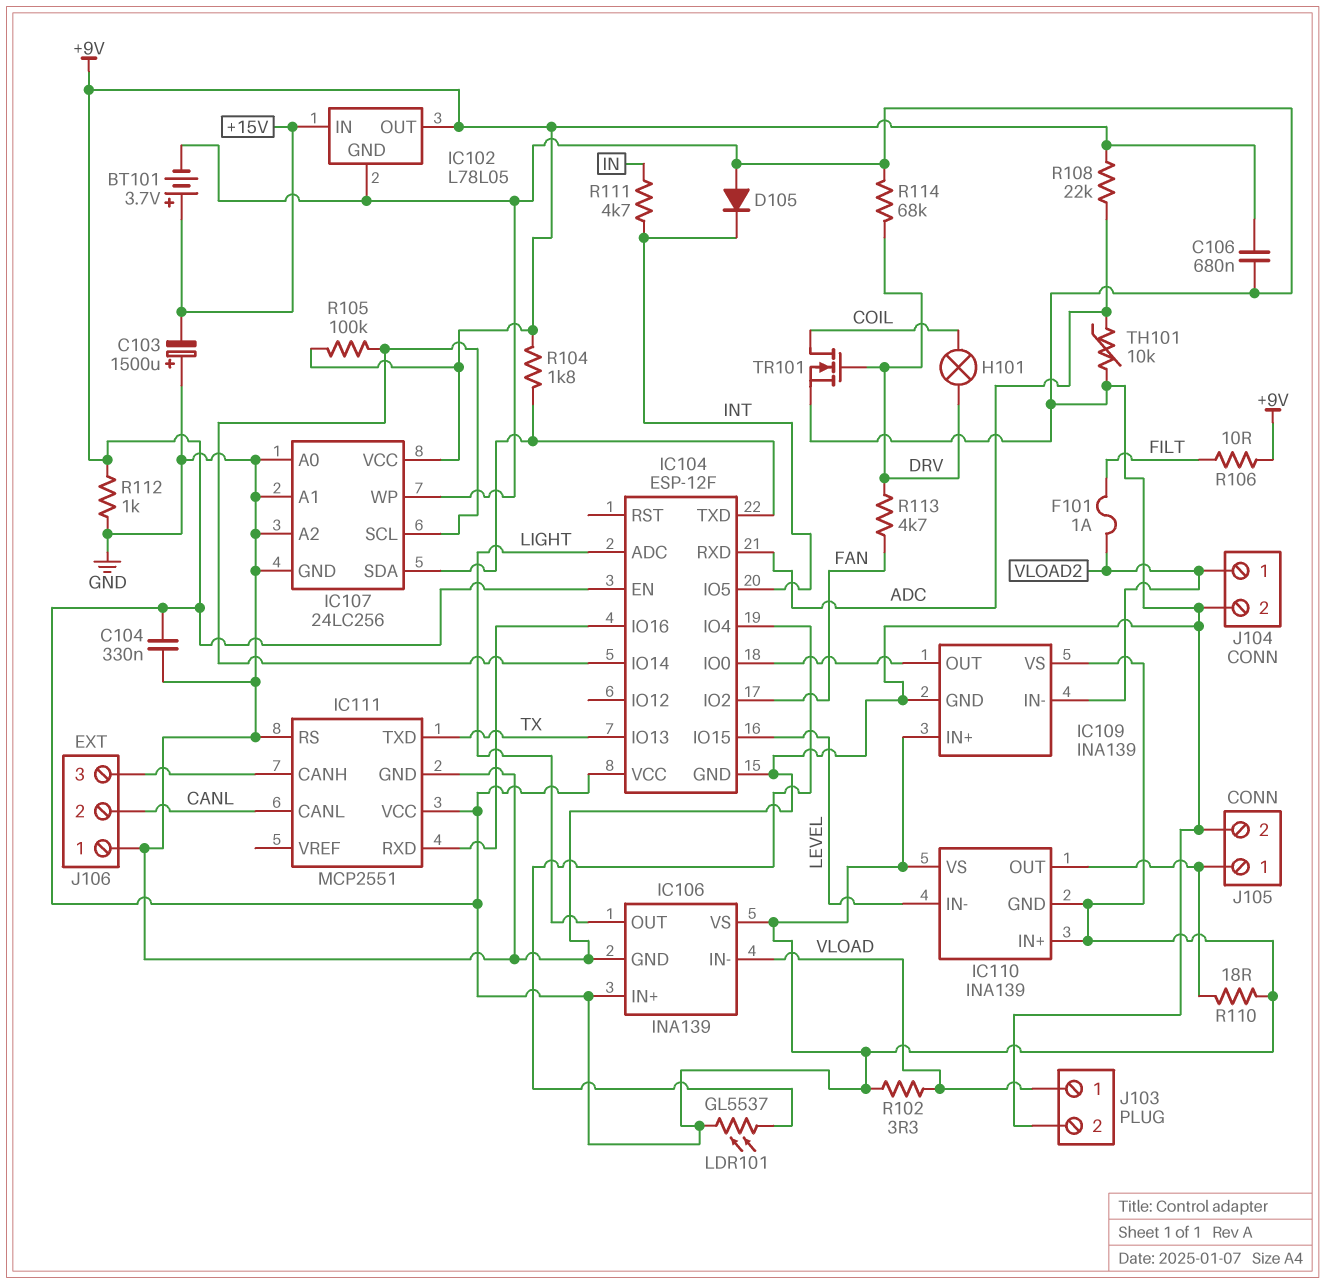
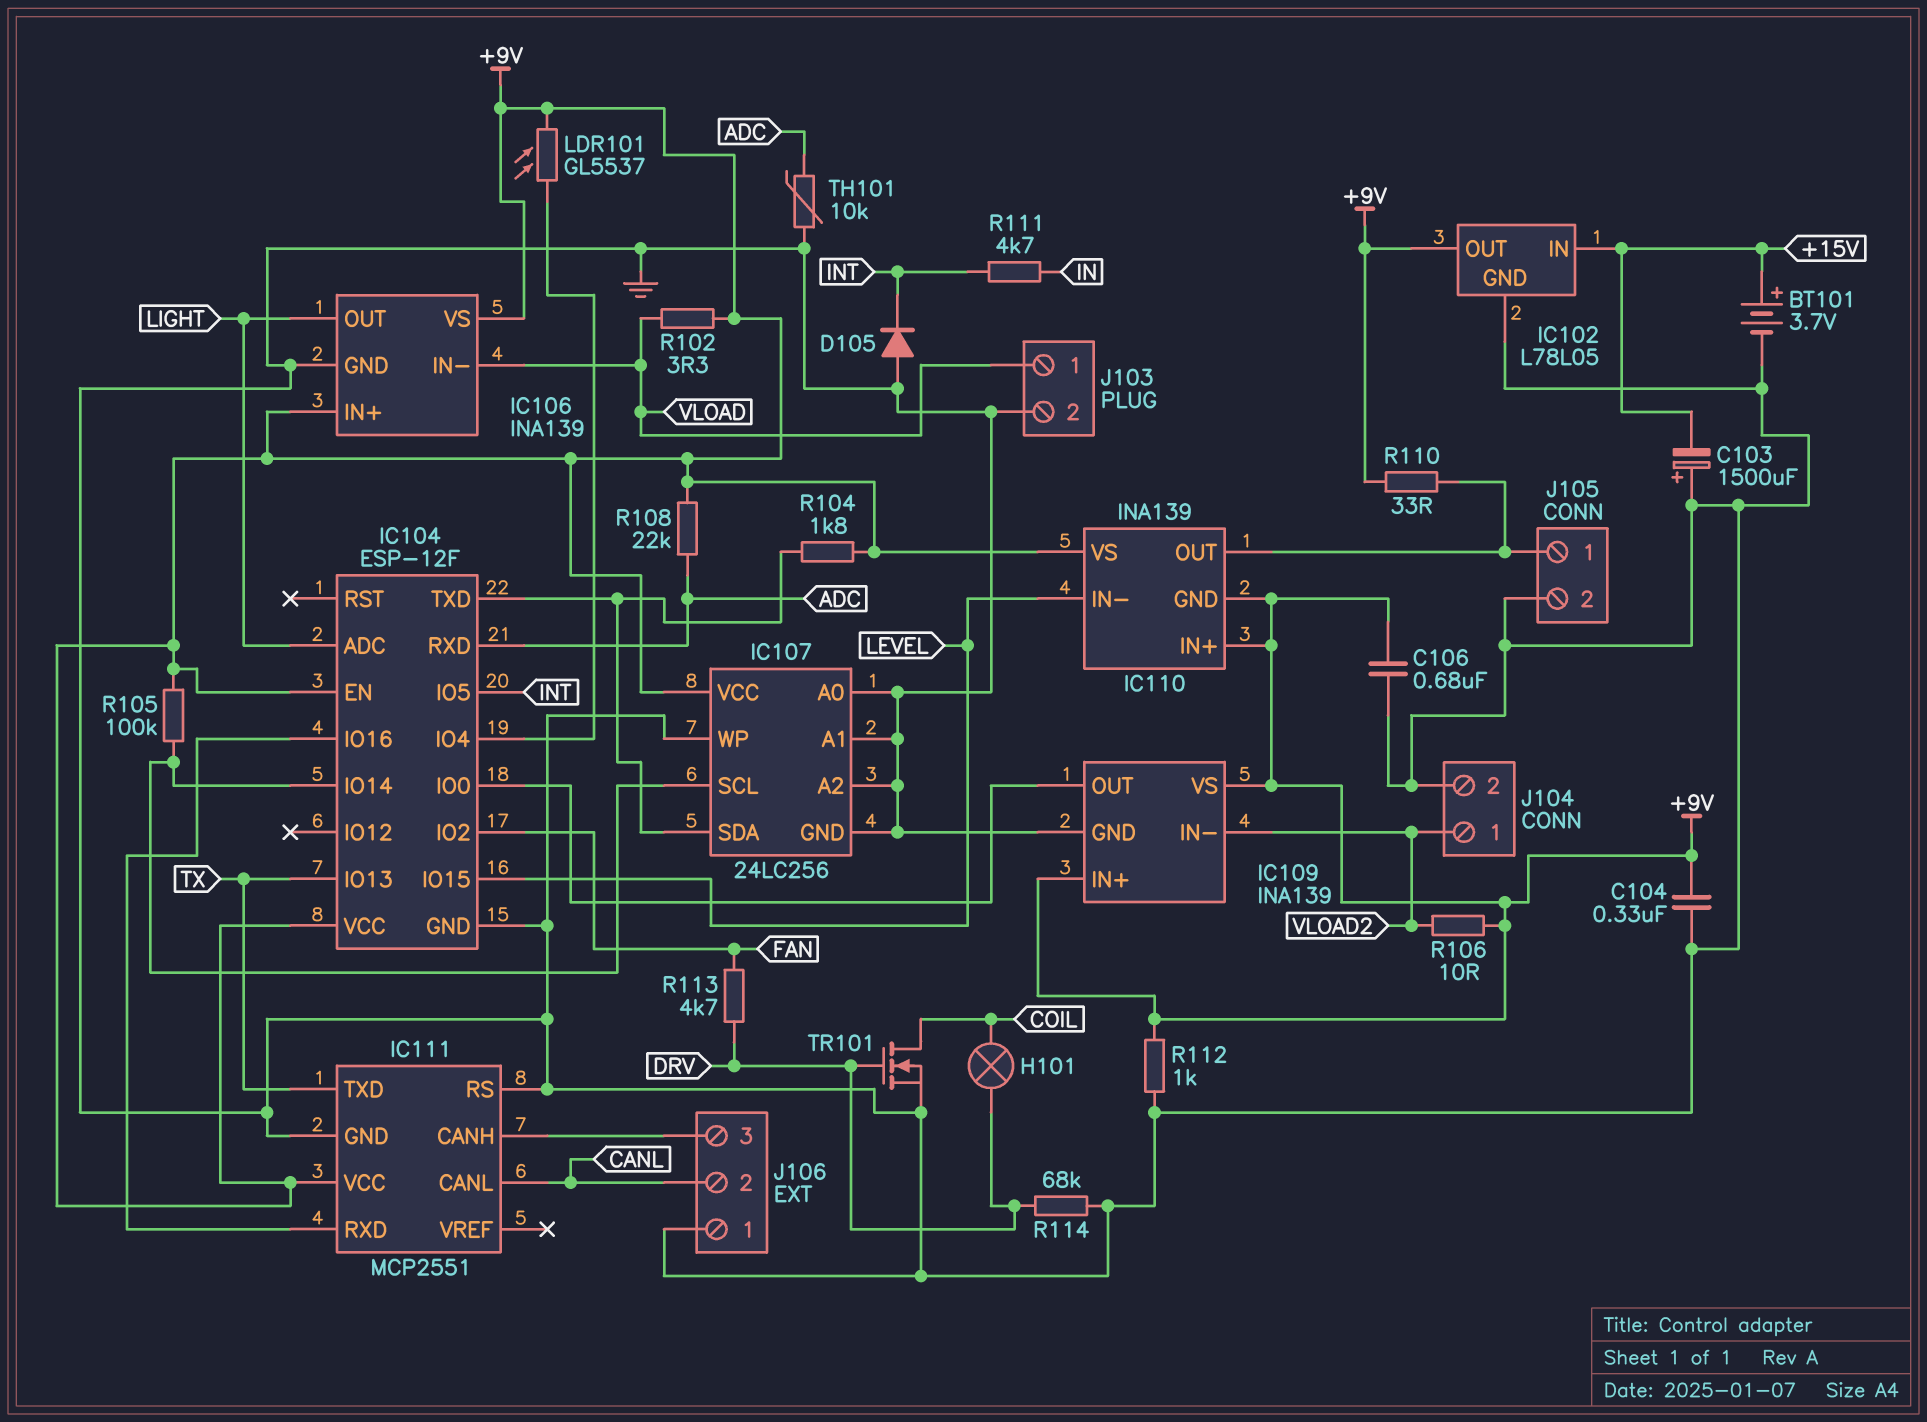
F101: 1A (FILT, VLOAD2) -> none
R106: 10 (+9V, FILT) -> 10 (+9V, VLOAD2)
R110: 18 (+9V, IC110/OUT) -> 33 (+9V, IC110/OUT)

